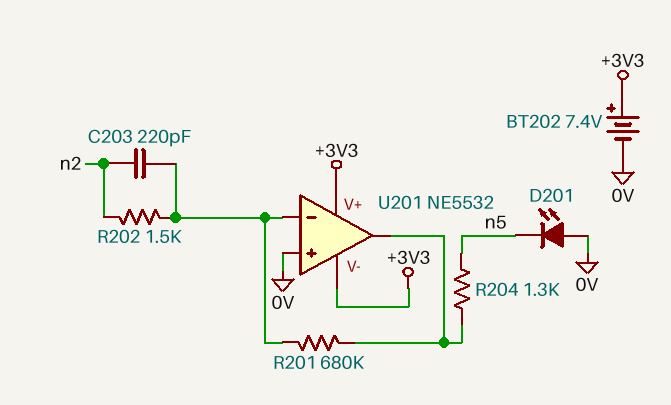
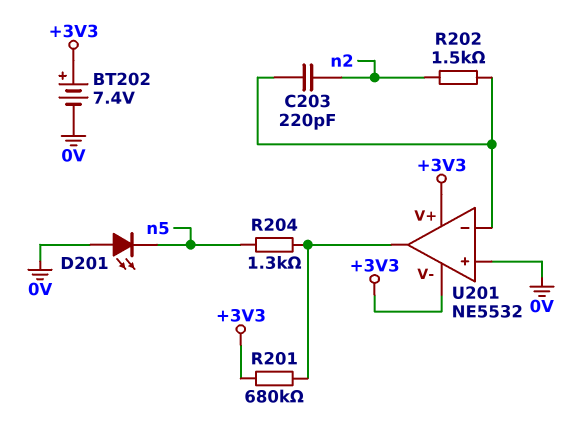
R201: 680k (U201/in-, U201/out) -> 680k (+3V3, U201/out)

